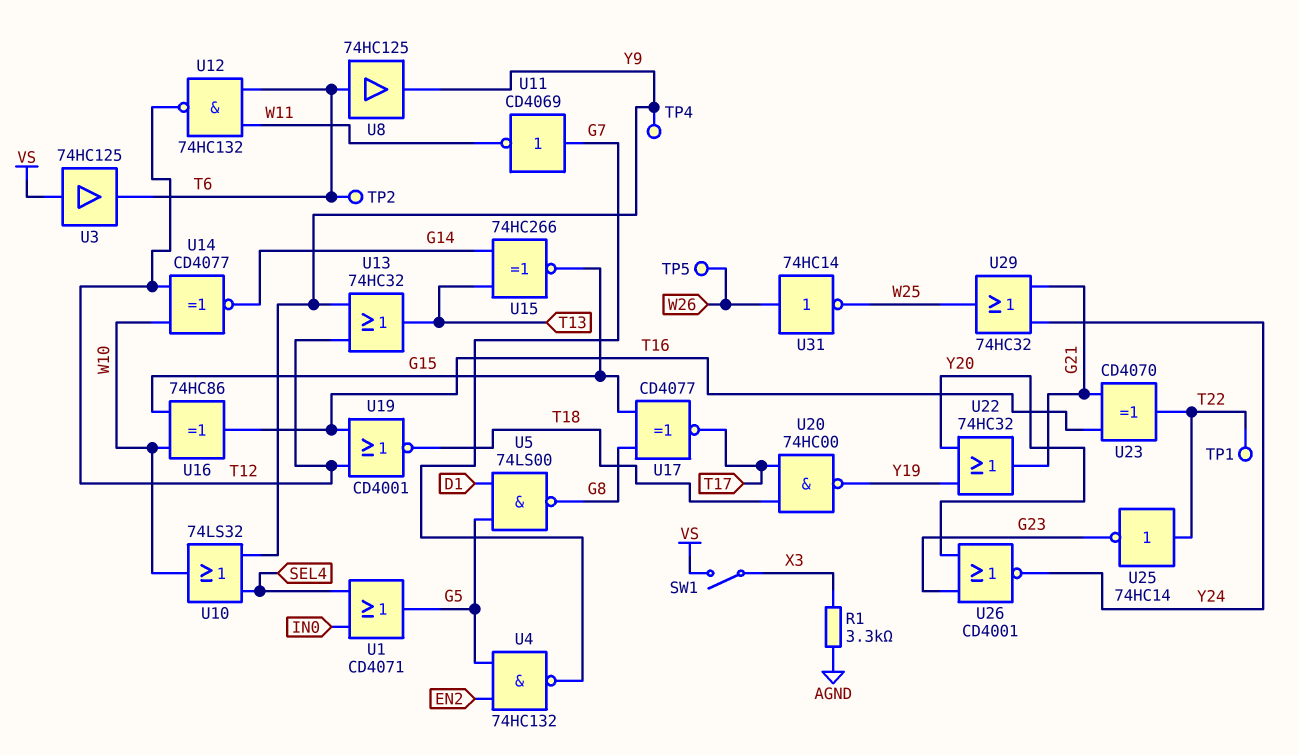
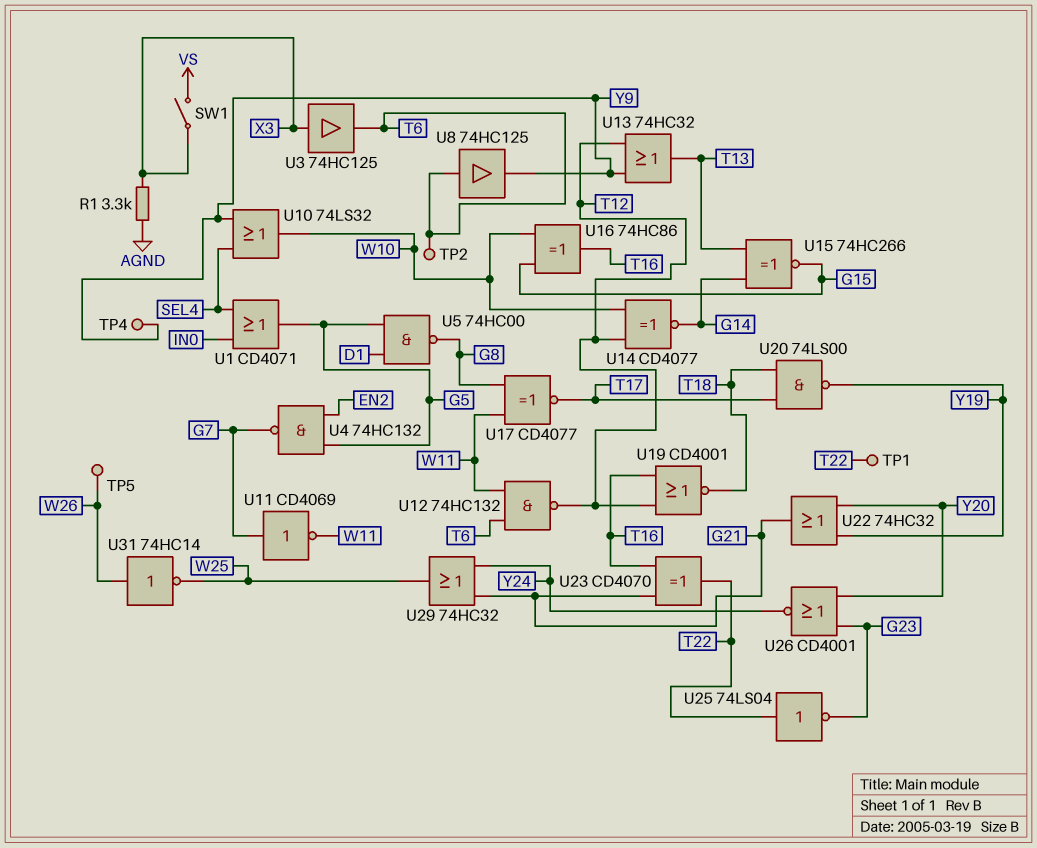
U3: buffer 74HC125 (in VS, out T6) -> buffer 74HC125 (in X3, out T6)
U5: NAND 74LS00 (in D1, in G5, out G8) -> NAND 74HC00 (in D1, in G5, out G8)
U17: XNOR CD4077 (in G8, in G15, out T17) -> XNOR CD4077 (in G8, in W11, out T17)
U20: NAND 74HC00 (in T17, in T18, out Y19) -> NAND 74LS00 (in T17, in T18, out Y19)
U25: NOT 74HC14 (in T22, out G23) -> NOT 74LS04 (in T22, out G23)

